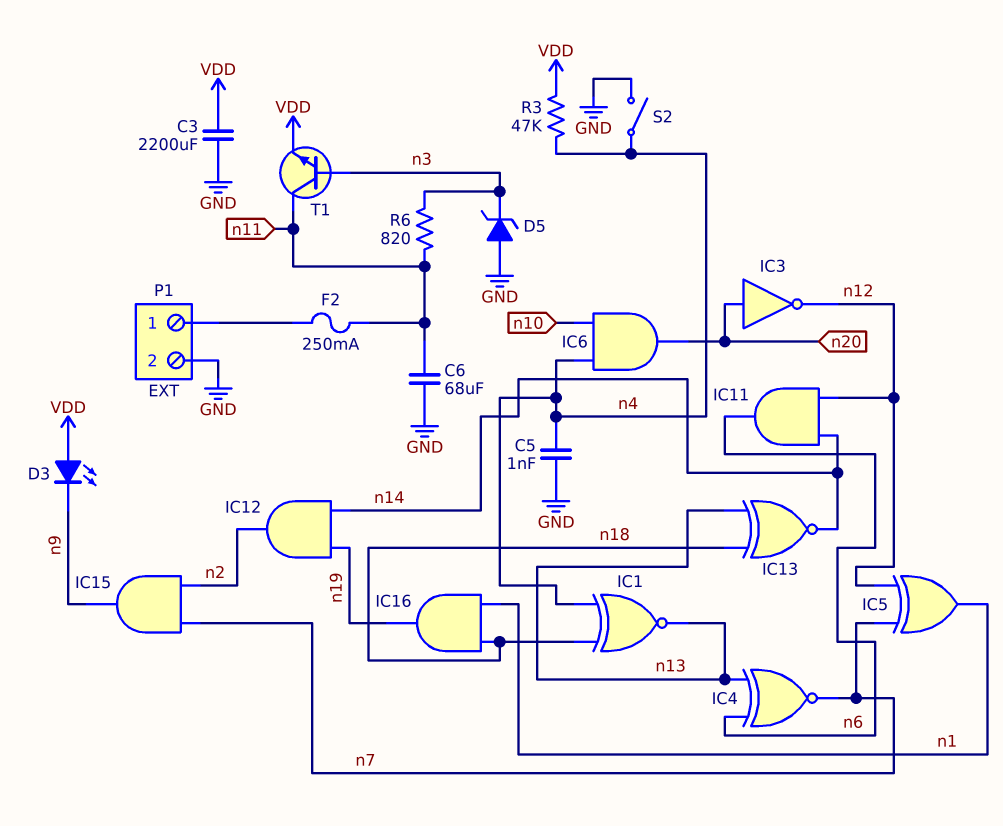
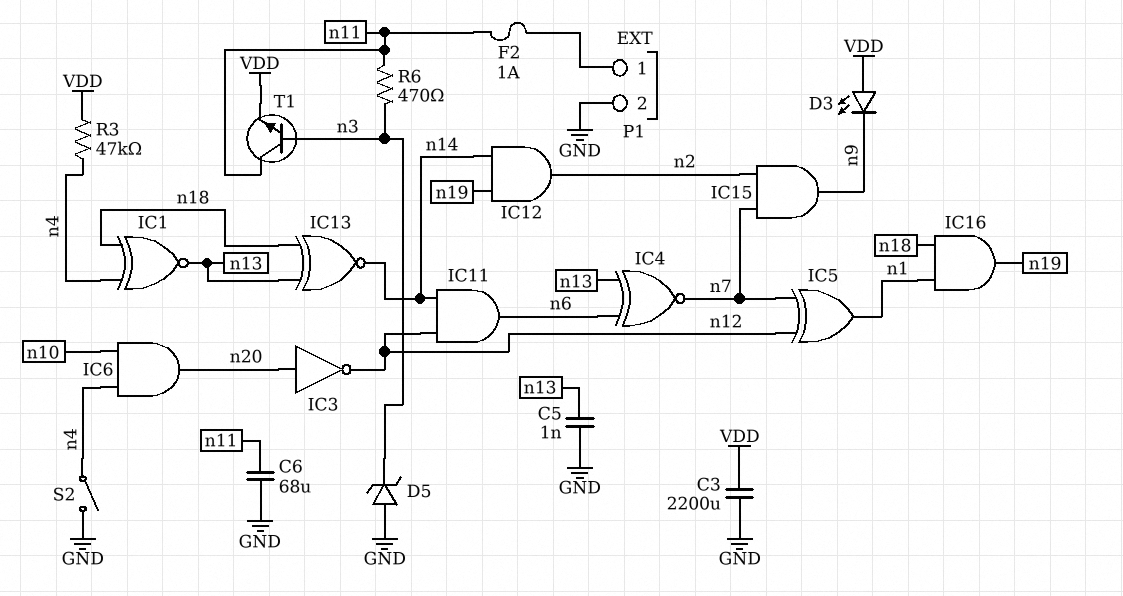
C5: 1nF (GND, n4) -> 1nF (GND, n13)
F2: 250mA (P1/1, n11) -> 1A (P1/1, n11)
R6: 820 (n3, n11) -> 470 (n3, n11)

